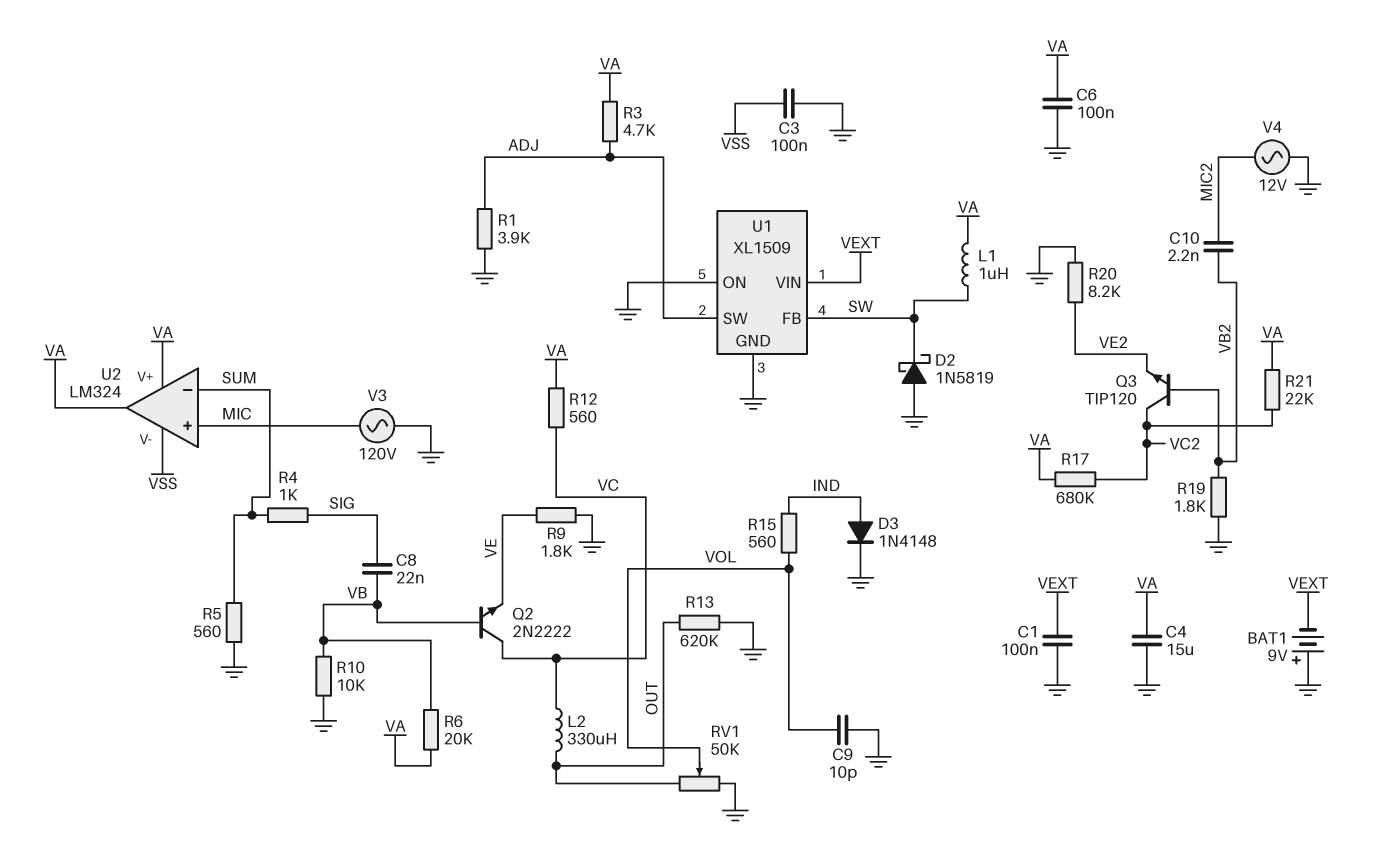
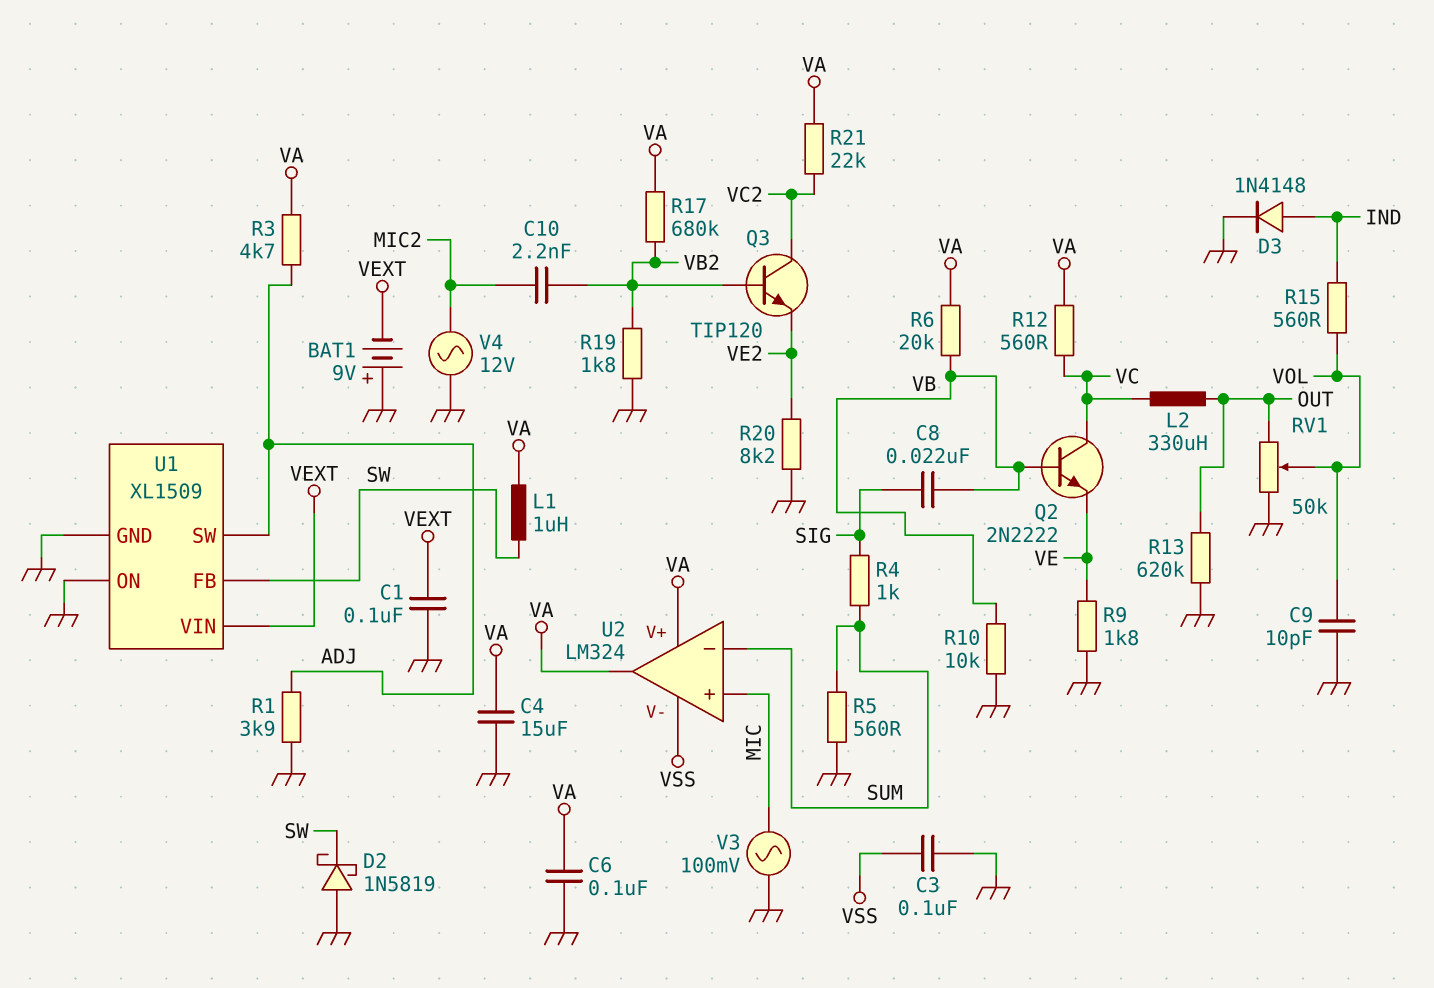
R17: 680k (VA, VC2) -> 680k (VA, VB2)
V3: AC 120V (GND, MIC) -> AC 100mV (GND, MIC)

